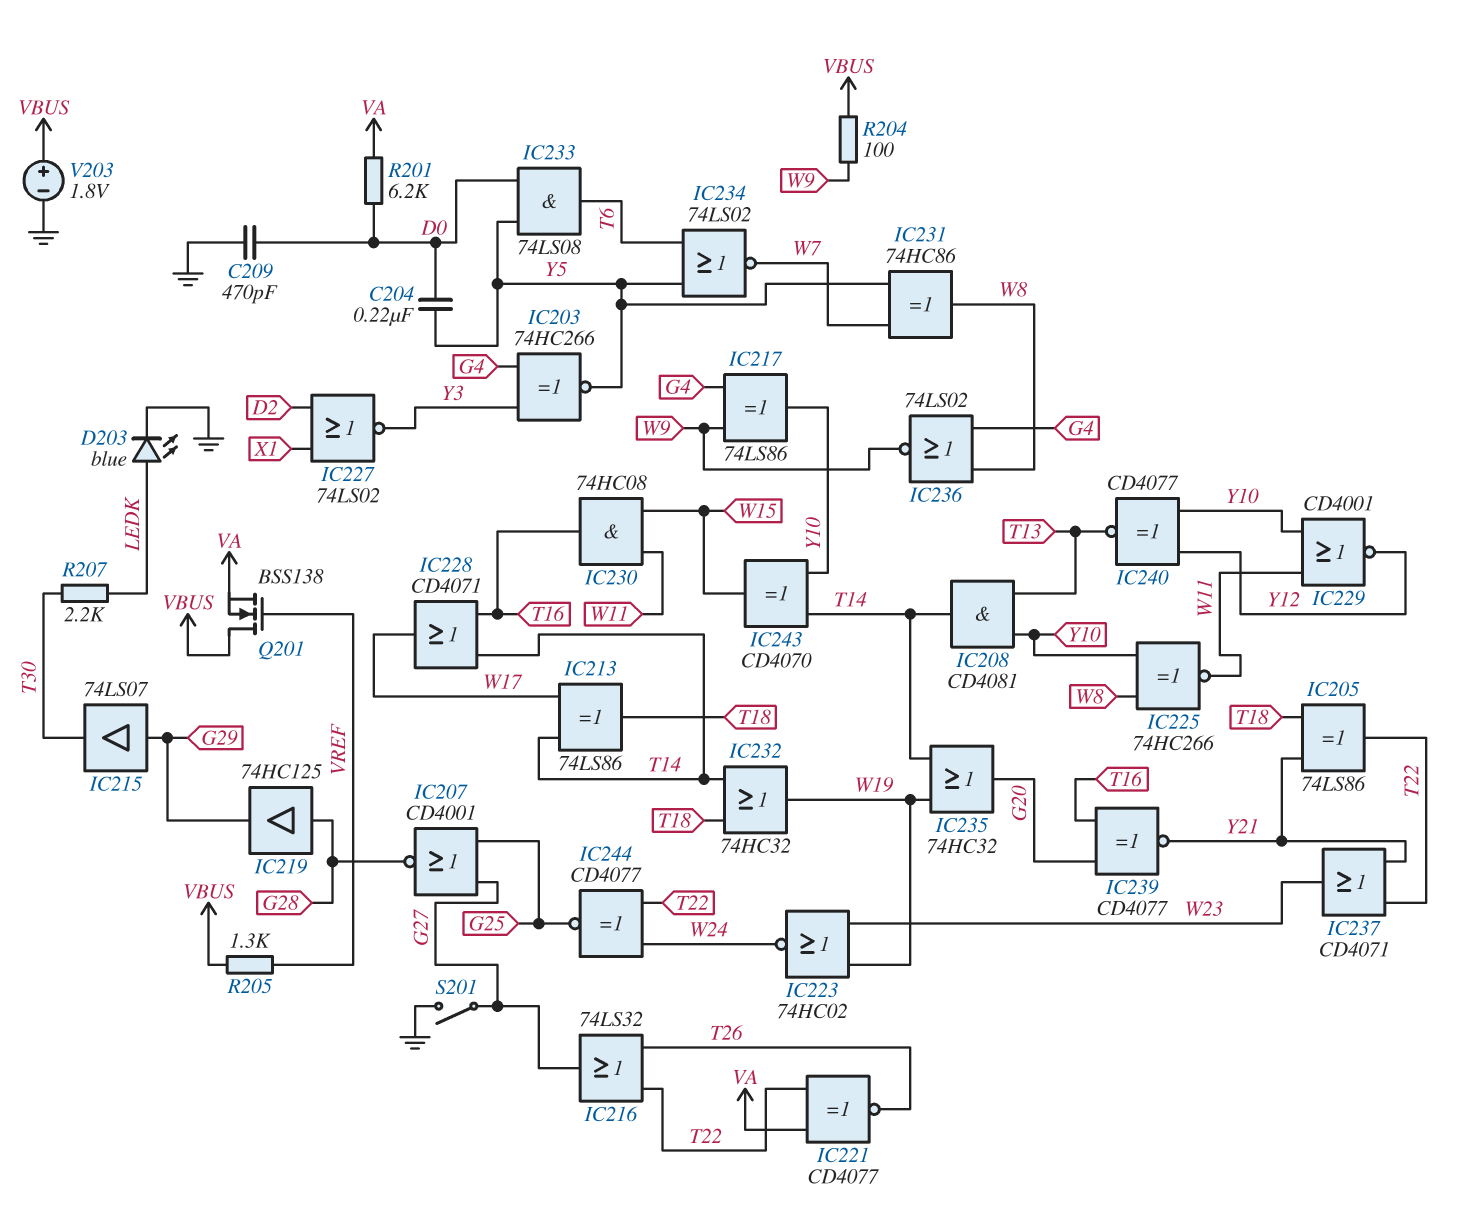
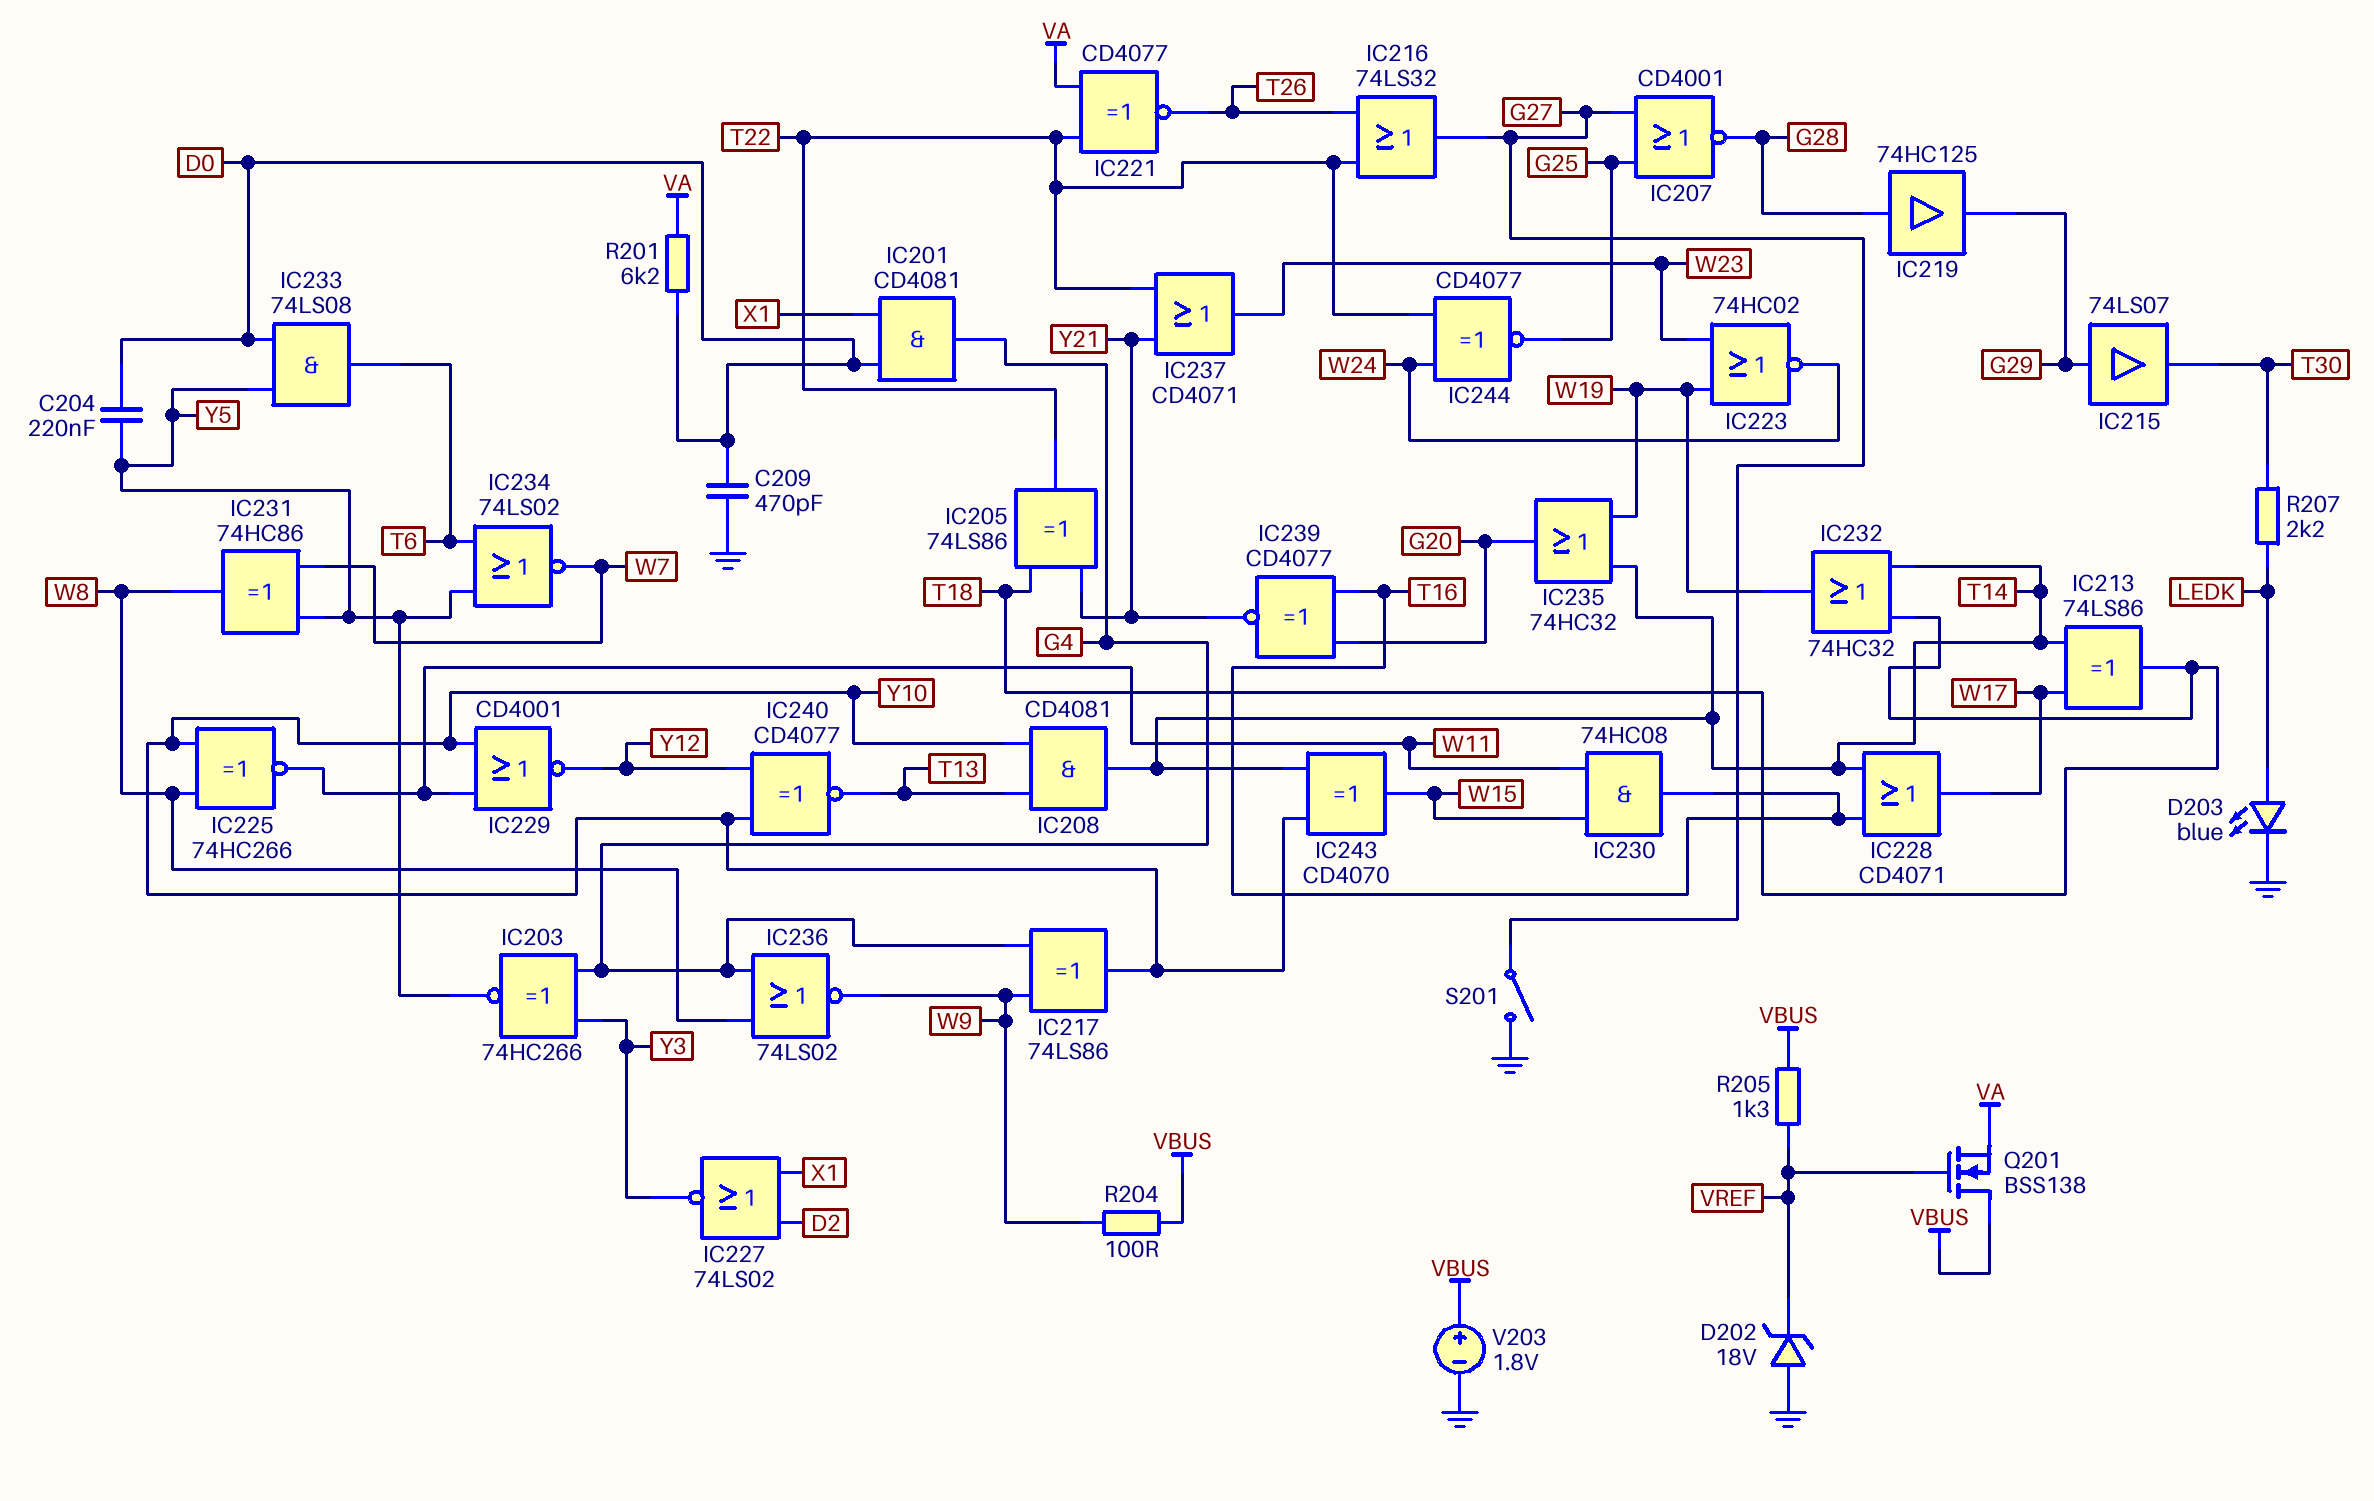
D202: none -> zener 18V (A GND, K VREF)
IC201: none -> AND CD4081 (in D0, in X1, out G4)

